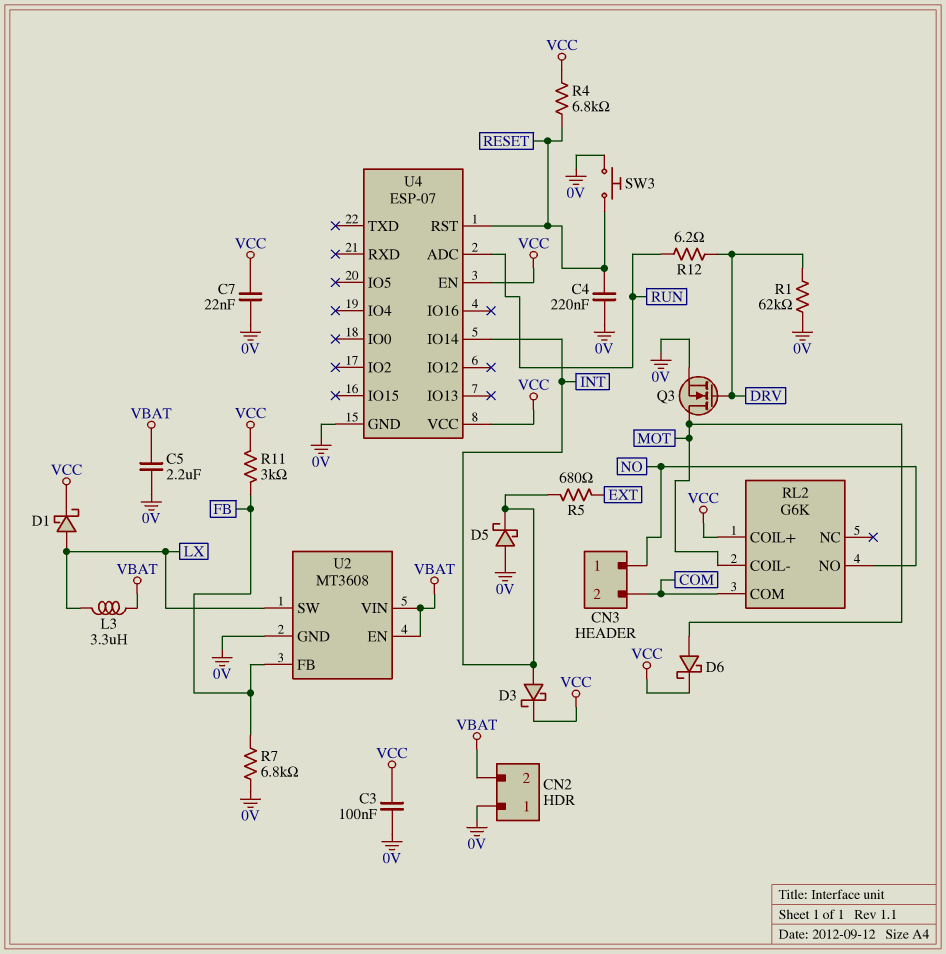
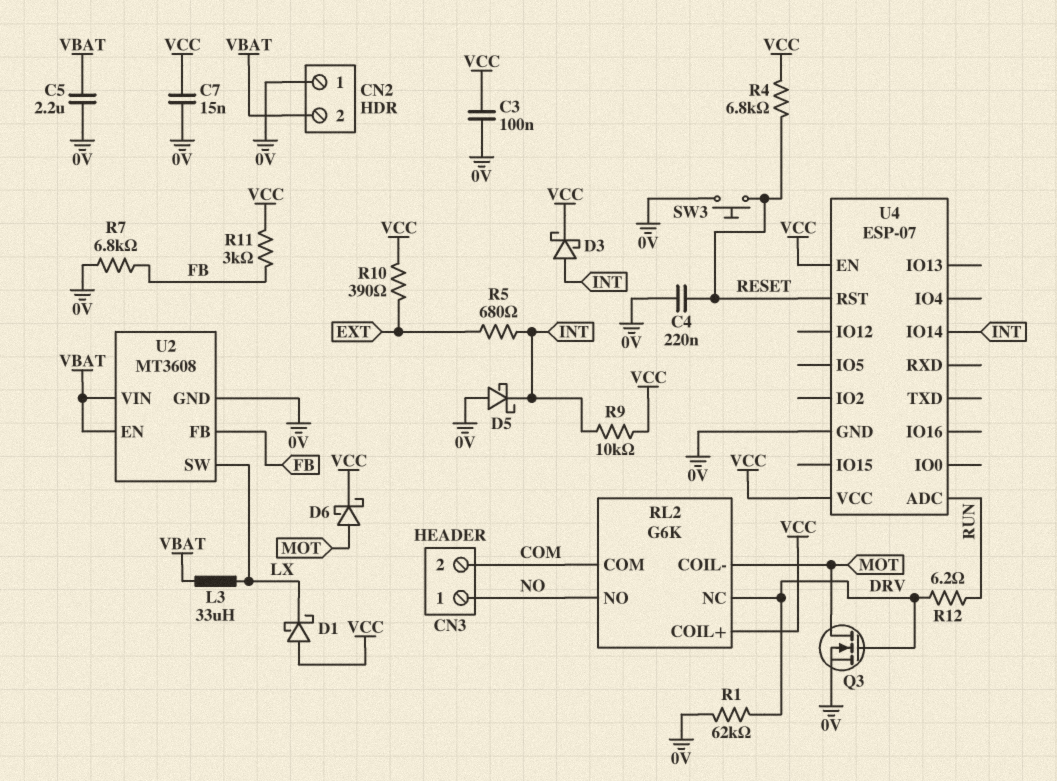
C7: 22nF (0V, VCC) -> 15nF (0V, VCC)
D1: schottky (A LX, K VCC) -> schottky (A VCC, K LX)
L3: 3.3uH (LX, VBAT) -> 33uH (LX, VBAT)
R9: none -> 10k (INT, VCC)
R10: none -> 390 (EXT, VCC)
RL2 pin NC: none -> DRV

